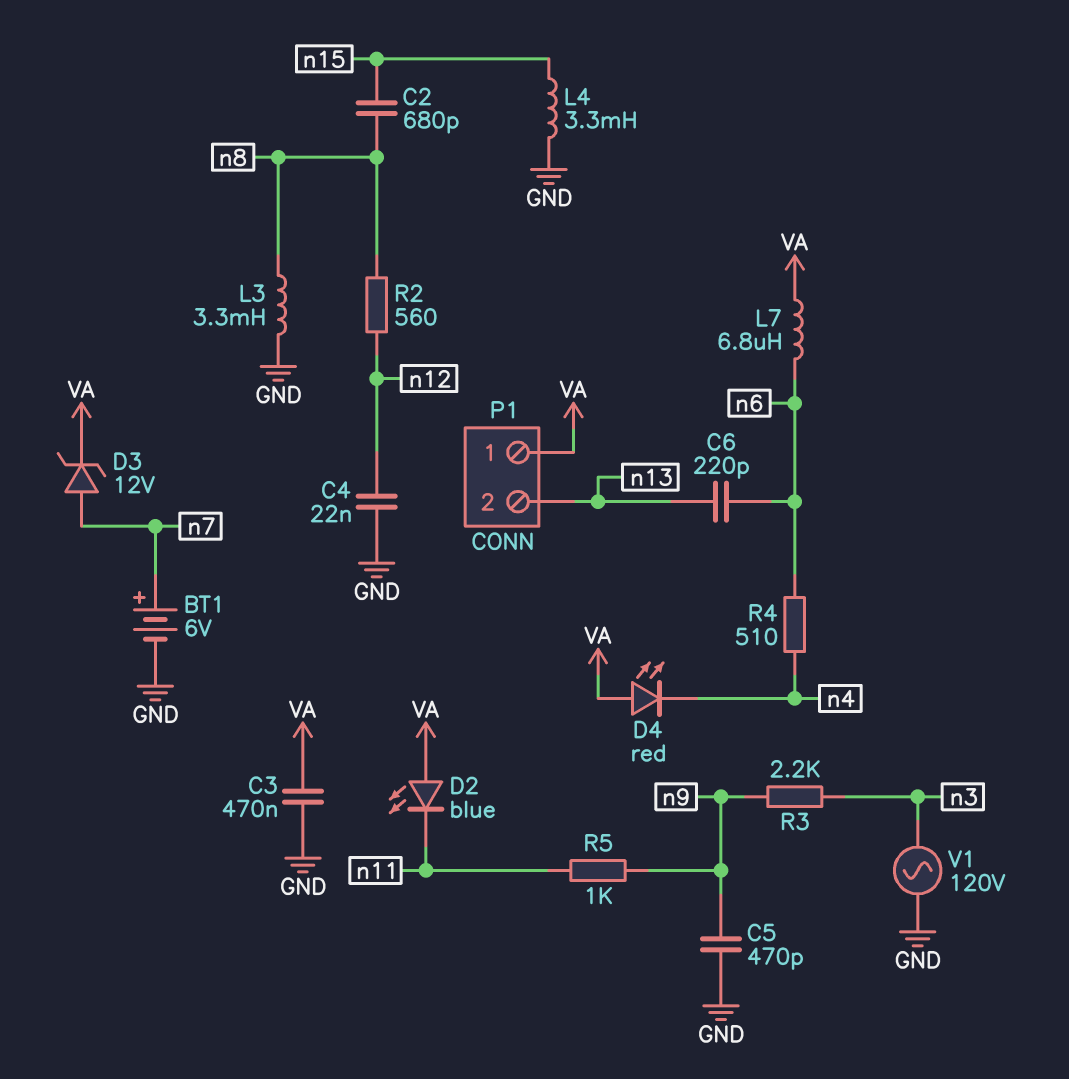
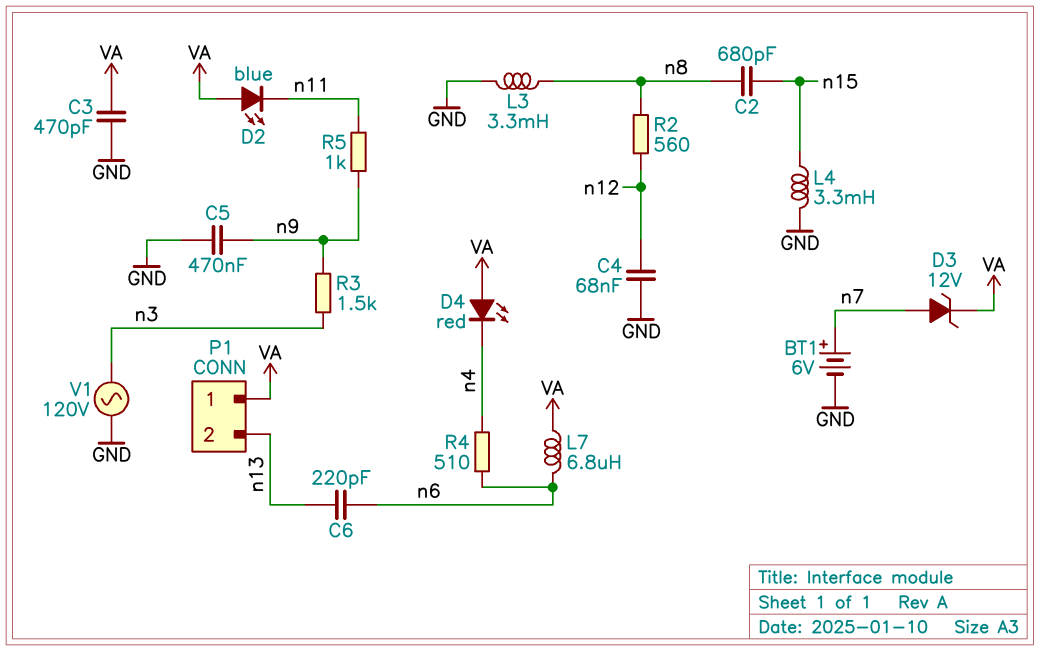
C3: 470nF (GND, VA) -> 470pF (GND, VA)
C4: 22nF (GND, n12) -> 68nF (GND, n12)
C5: 470pF (GND, n9) -> 470nF (GND, n9)
R3: 2.2k (n3, n9) -> 1.5k (n3, n9)

